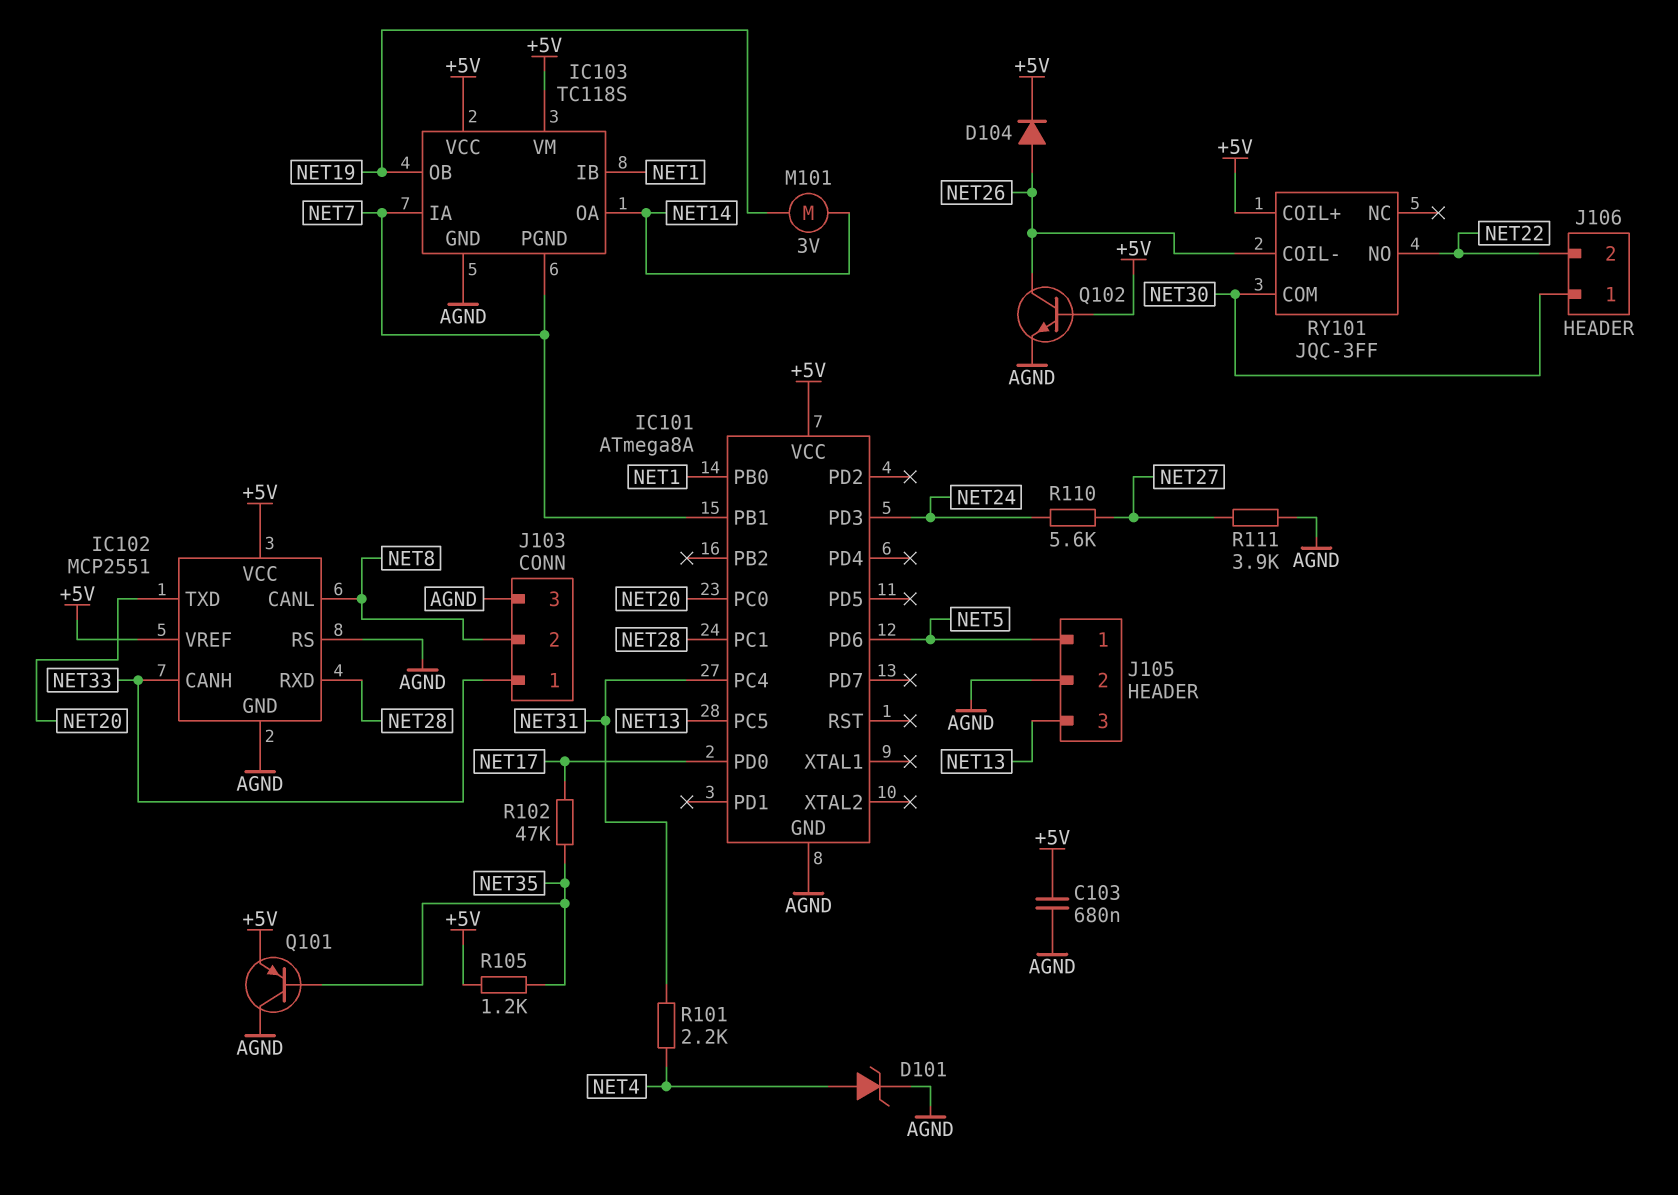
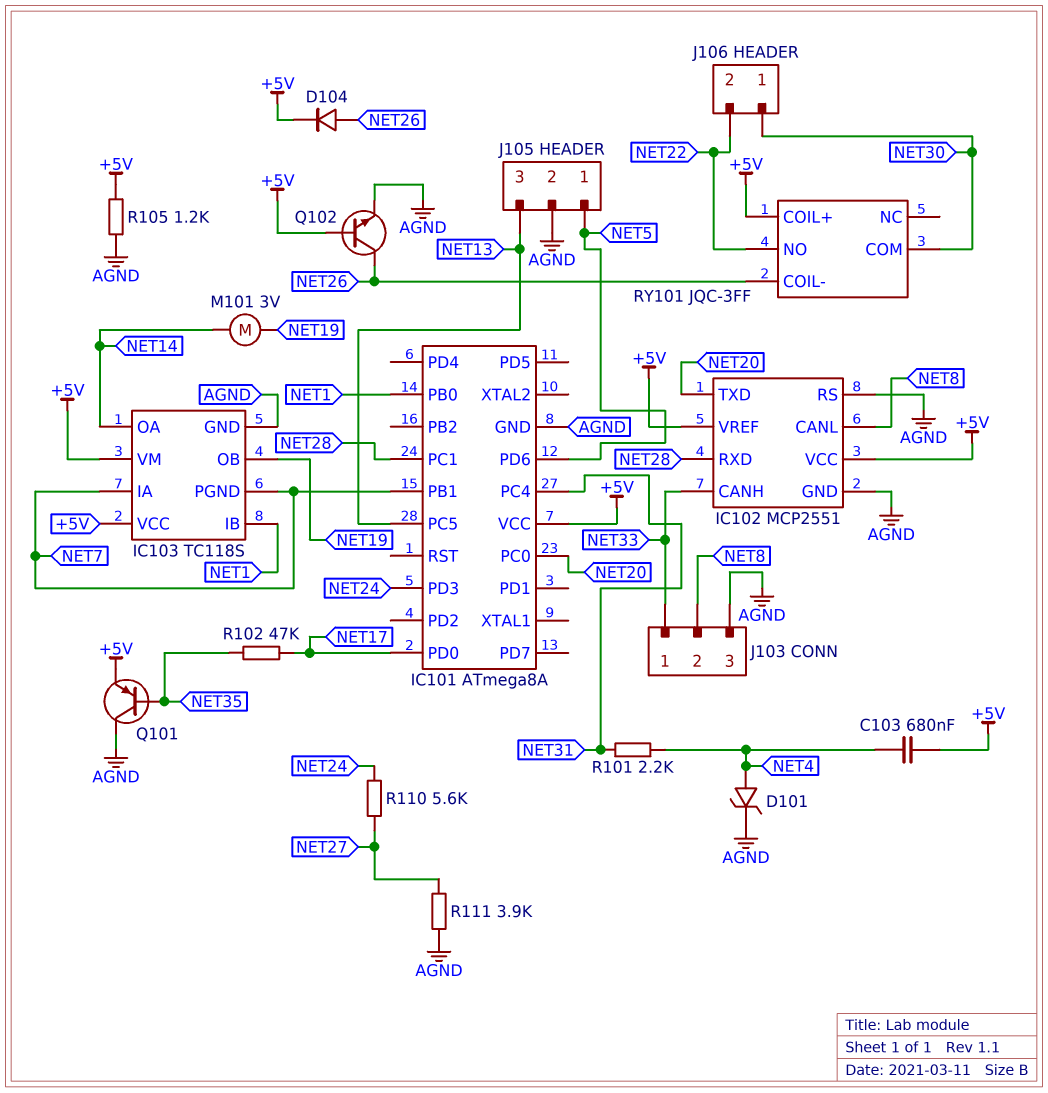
C103: 680nF (+5V, AGND) -> 680nF (+5V, NET4)
R105: 1.2k (+5V, NET35) -> 1.2k (+5V, AGND)

